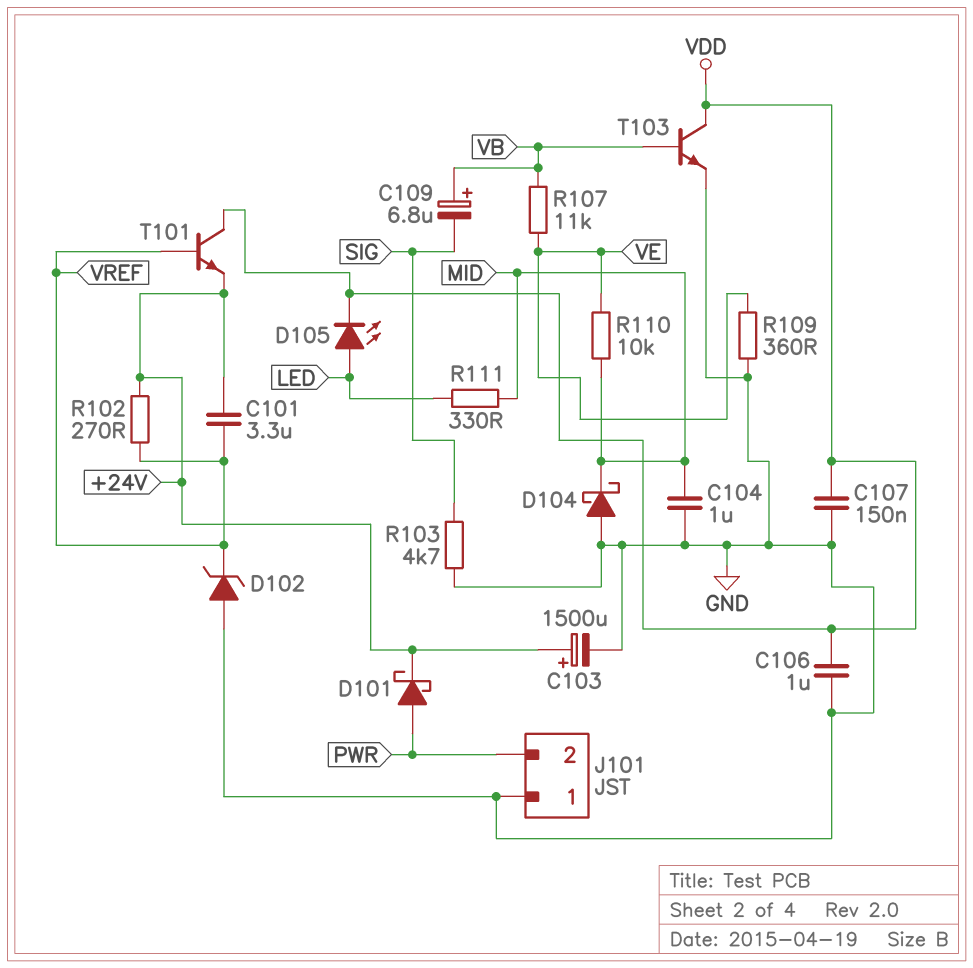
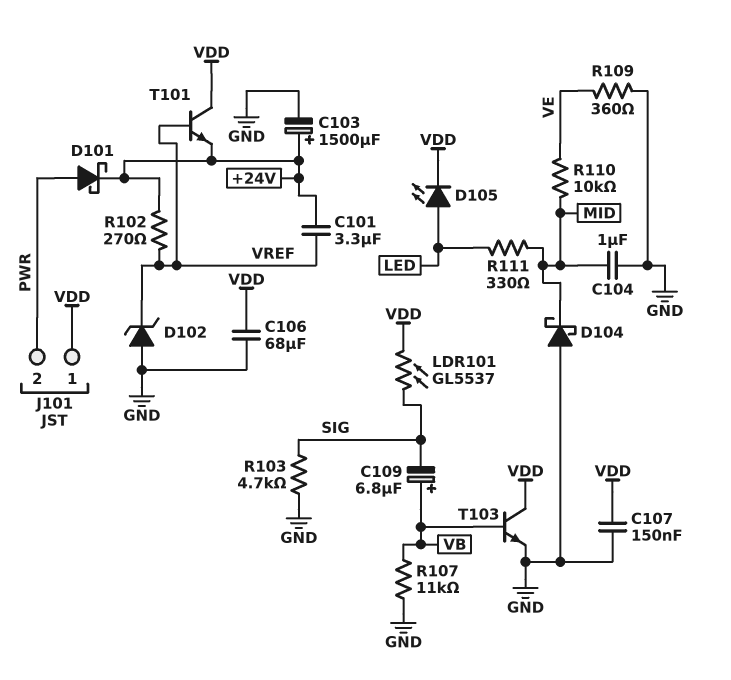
C106: 1uF (GND, VDD) -> 68uF (GND, VDD)
J101 pin 1: GND -> VDD
LDR101: none -> GL5537 (SIG, VDD)
R107: 11k (VB, VE) -> 11k (GND, VB)

